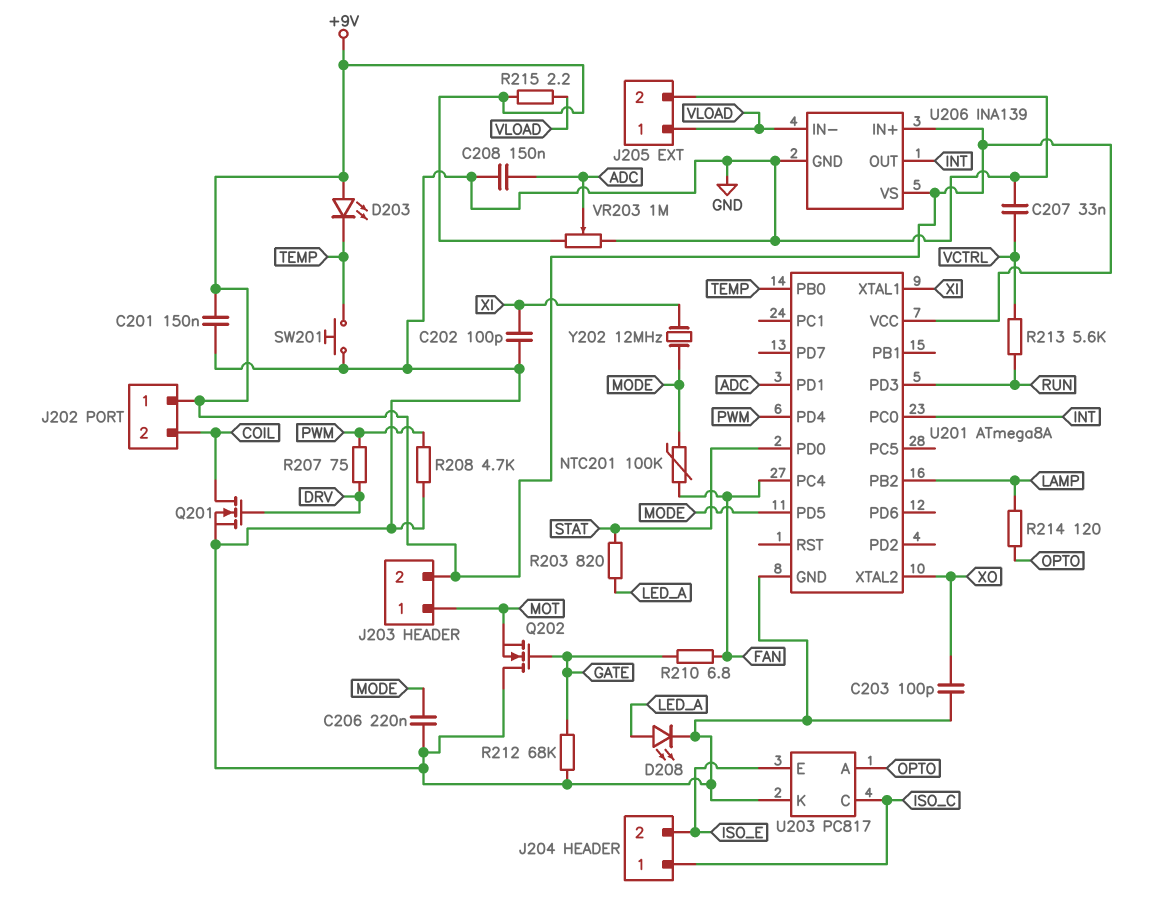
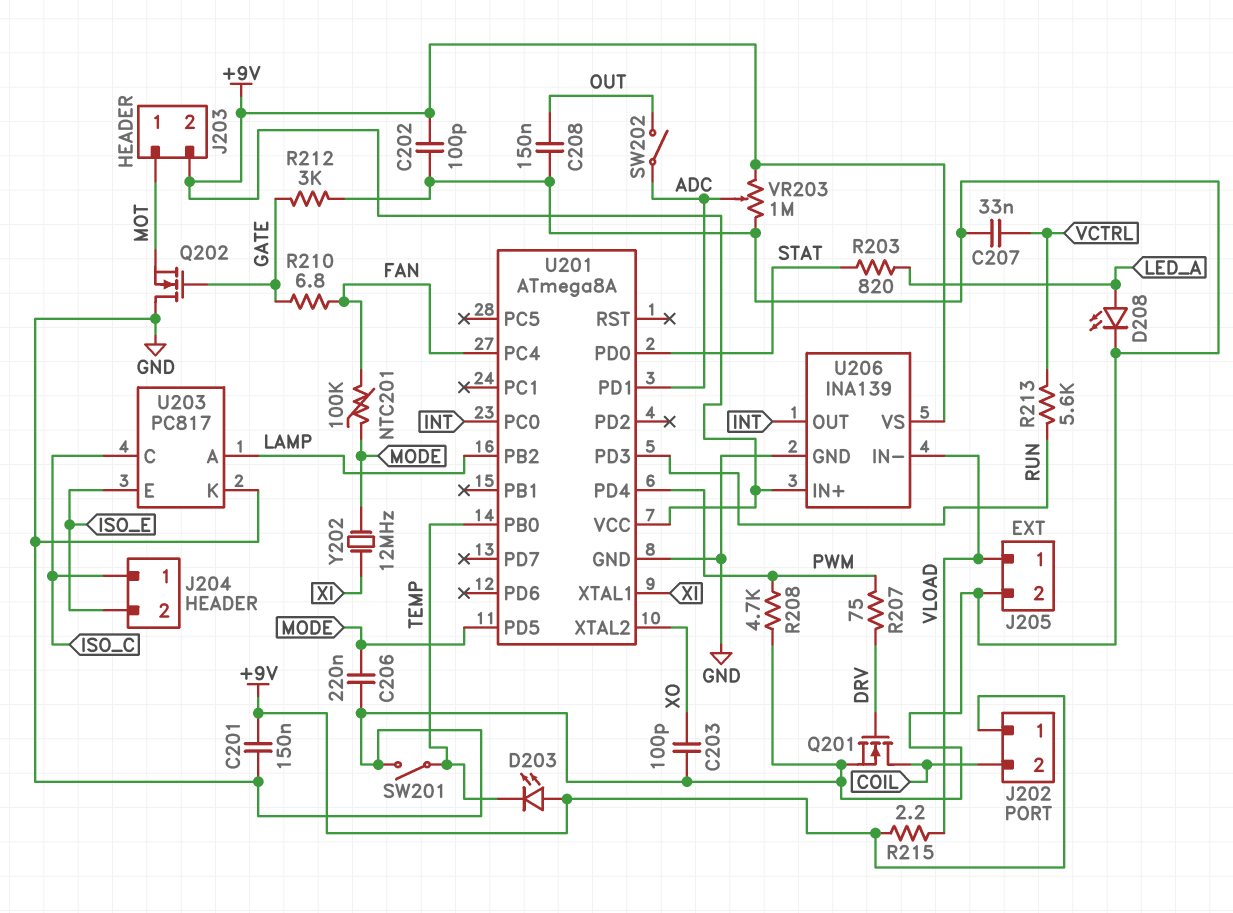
C202: 100pF (GND, XI) -> 100pF (+9V, GND)
C208: 150nF (ADC, GND) -> 150nF (GND, OUT)
R212: 68k (GATE, GND) -> 3k (GATE, GND)
R214: 120 (LAMP, OPTO) -> none
SW201: button (GND, TEMP) -> switch (GND, TEMP)
SW202: none -> switch (ADC, OUT)
U203 pin A: OPTO -> LAMP

